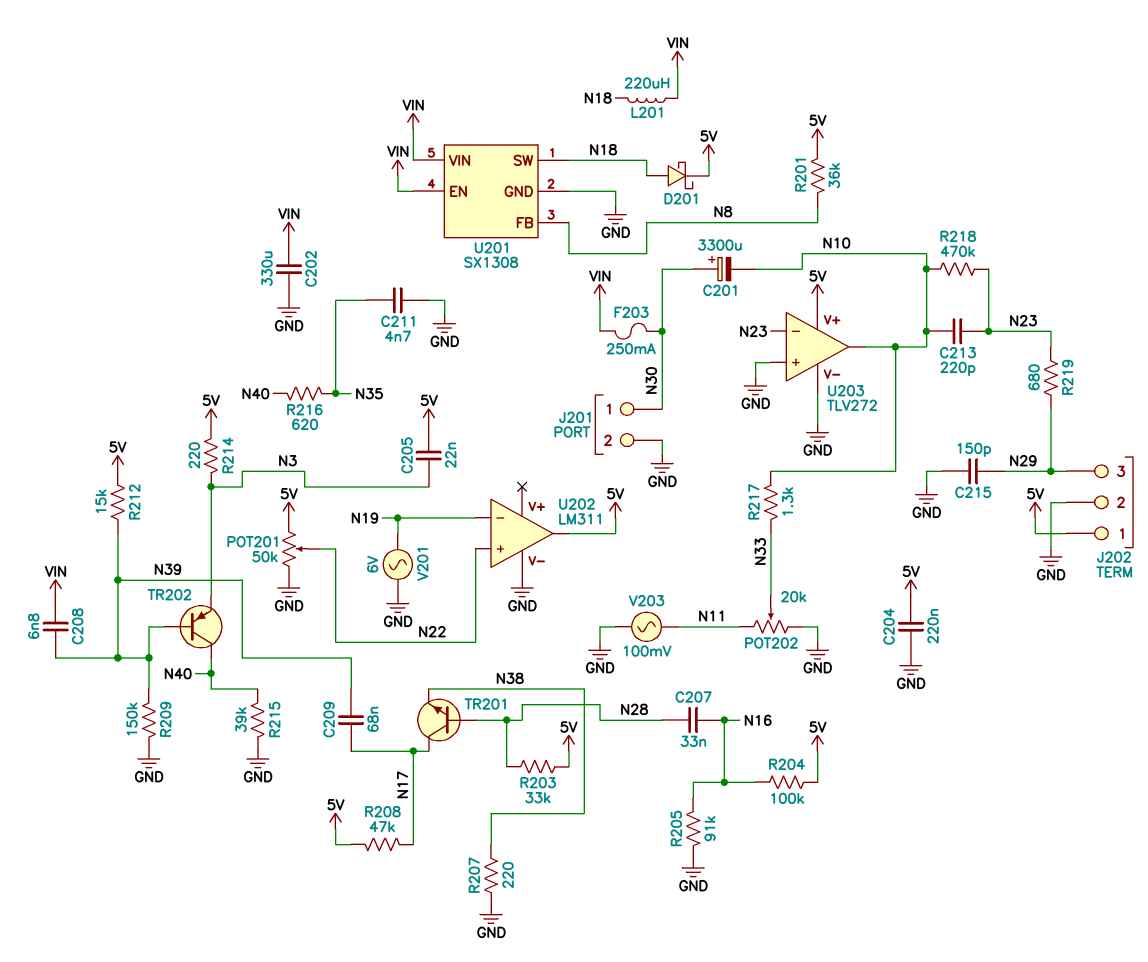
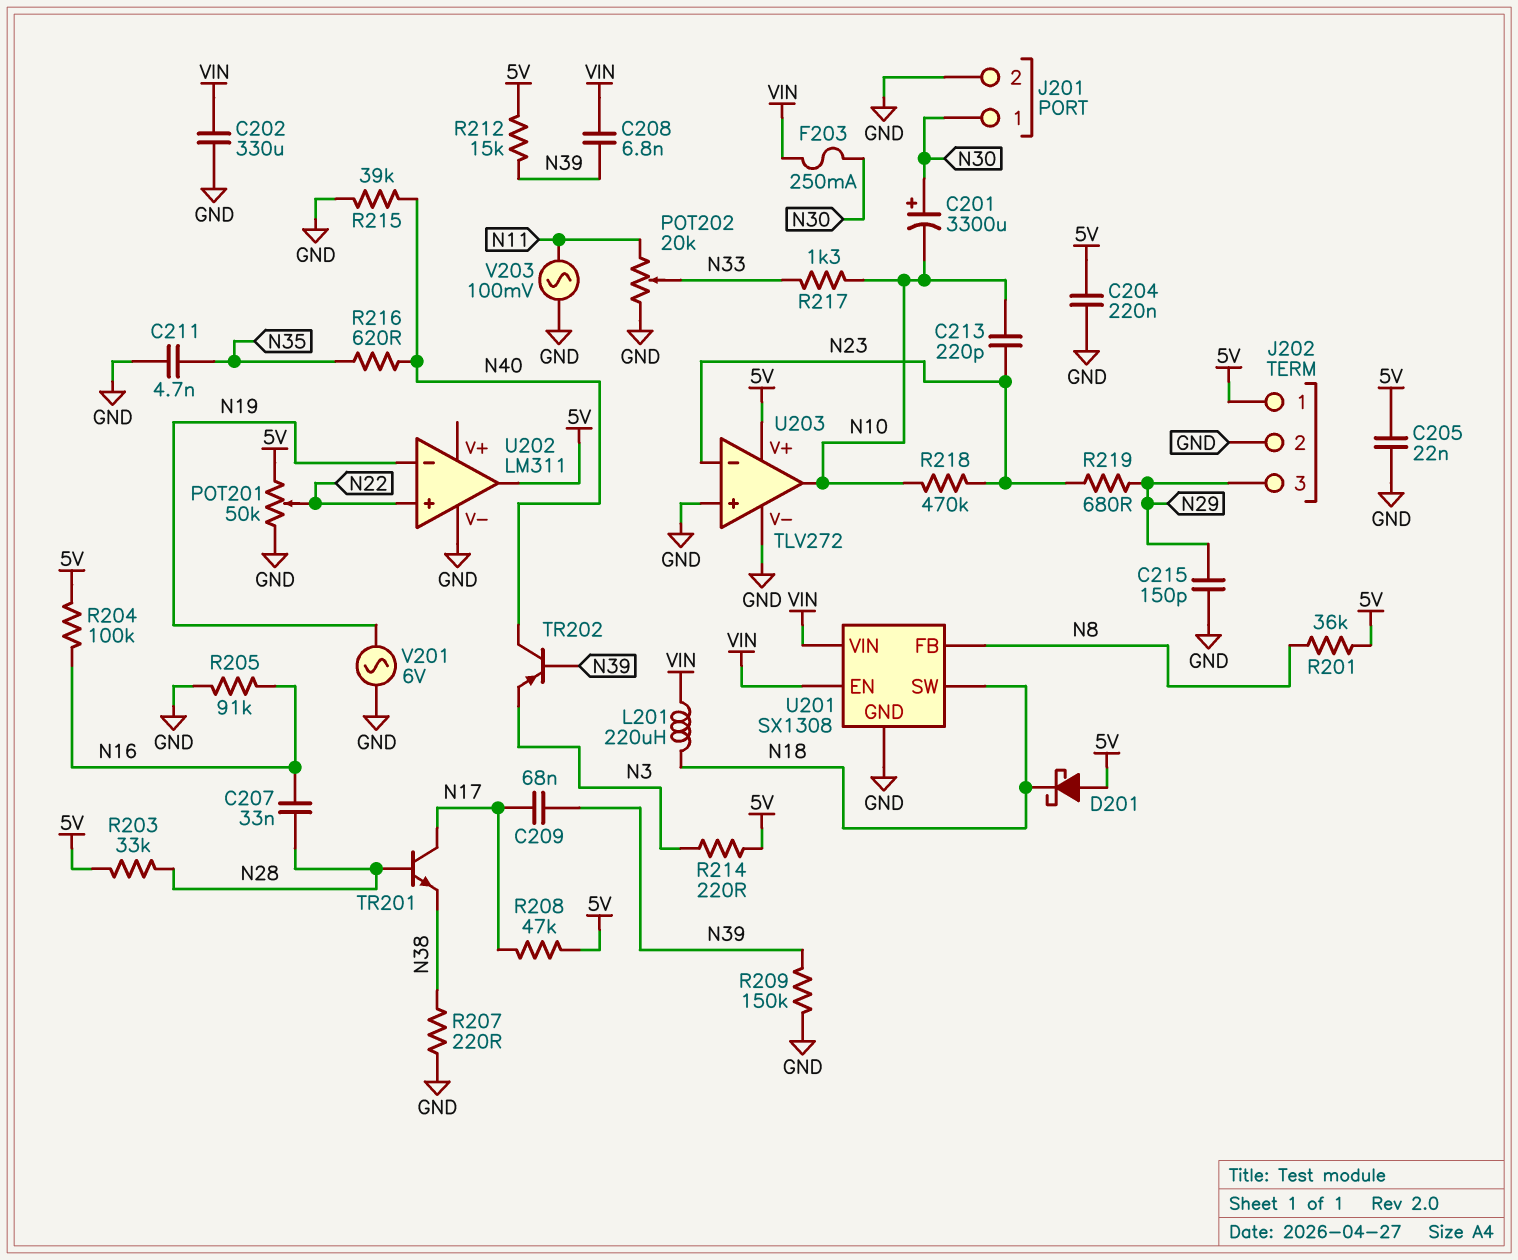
C205: 22nF (5V, N3) -> 22nF (5V, GND)
D201: schottky (A N18, K 5V) -> schottky (A 5V, K N18)

